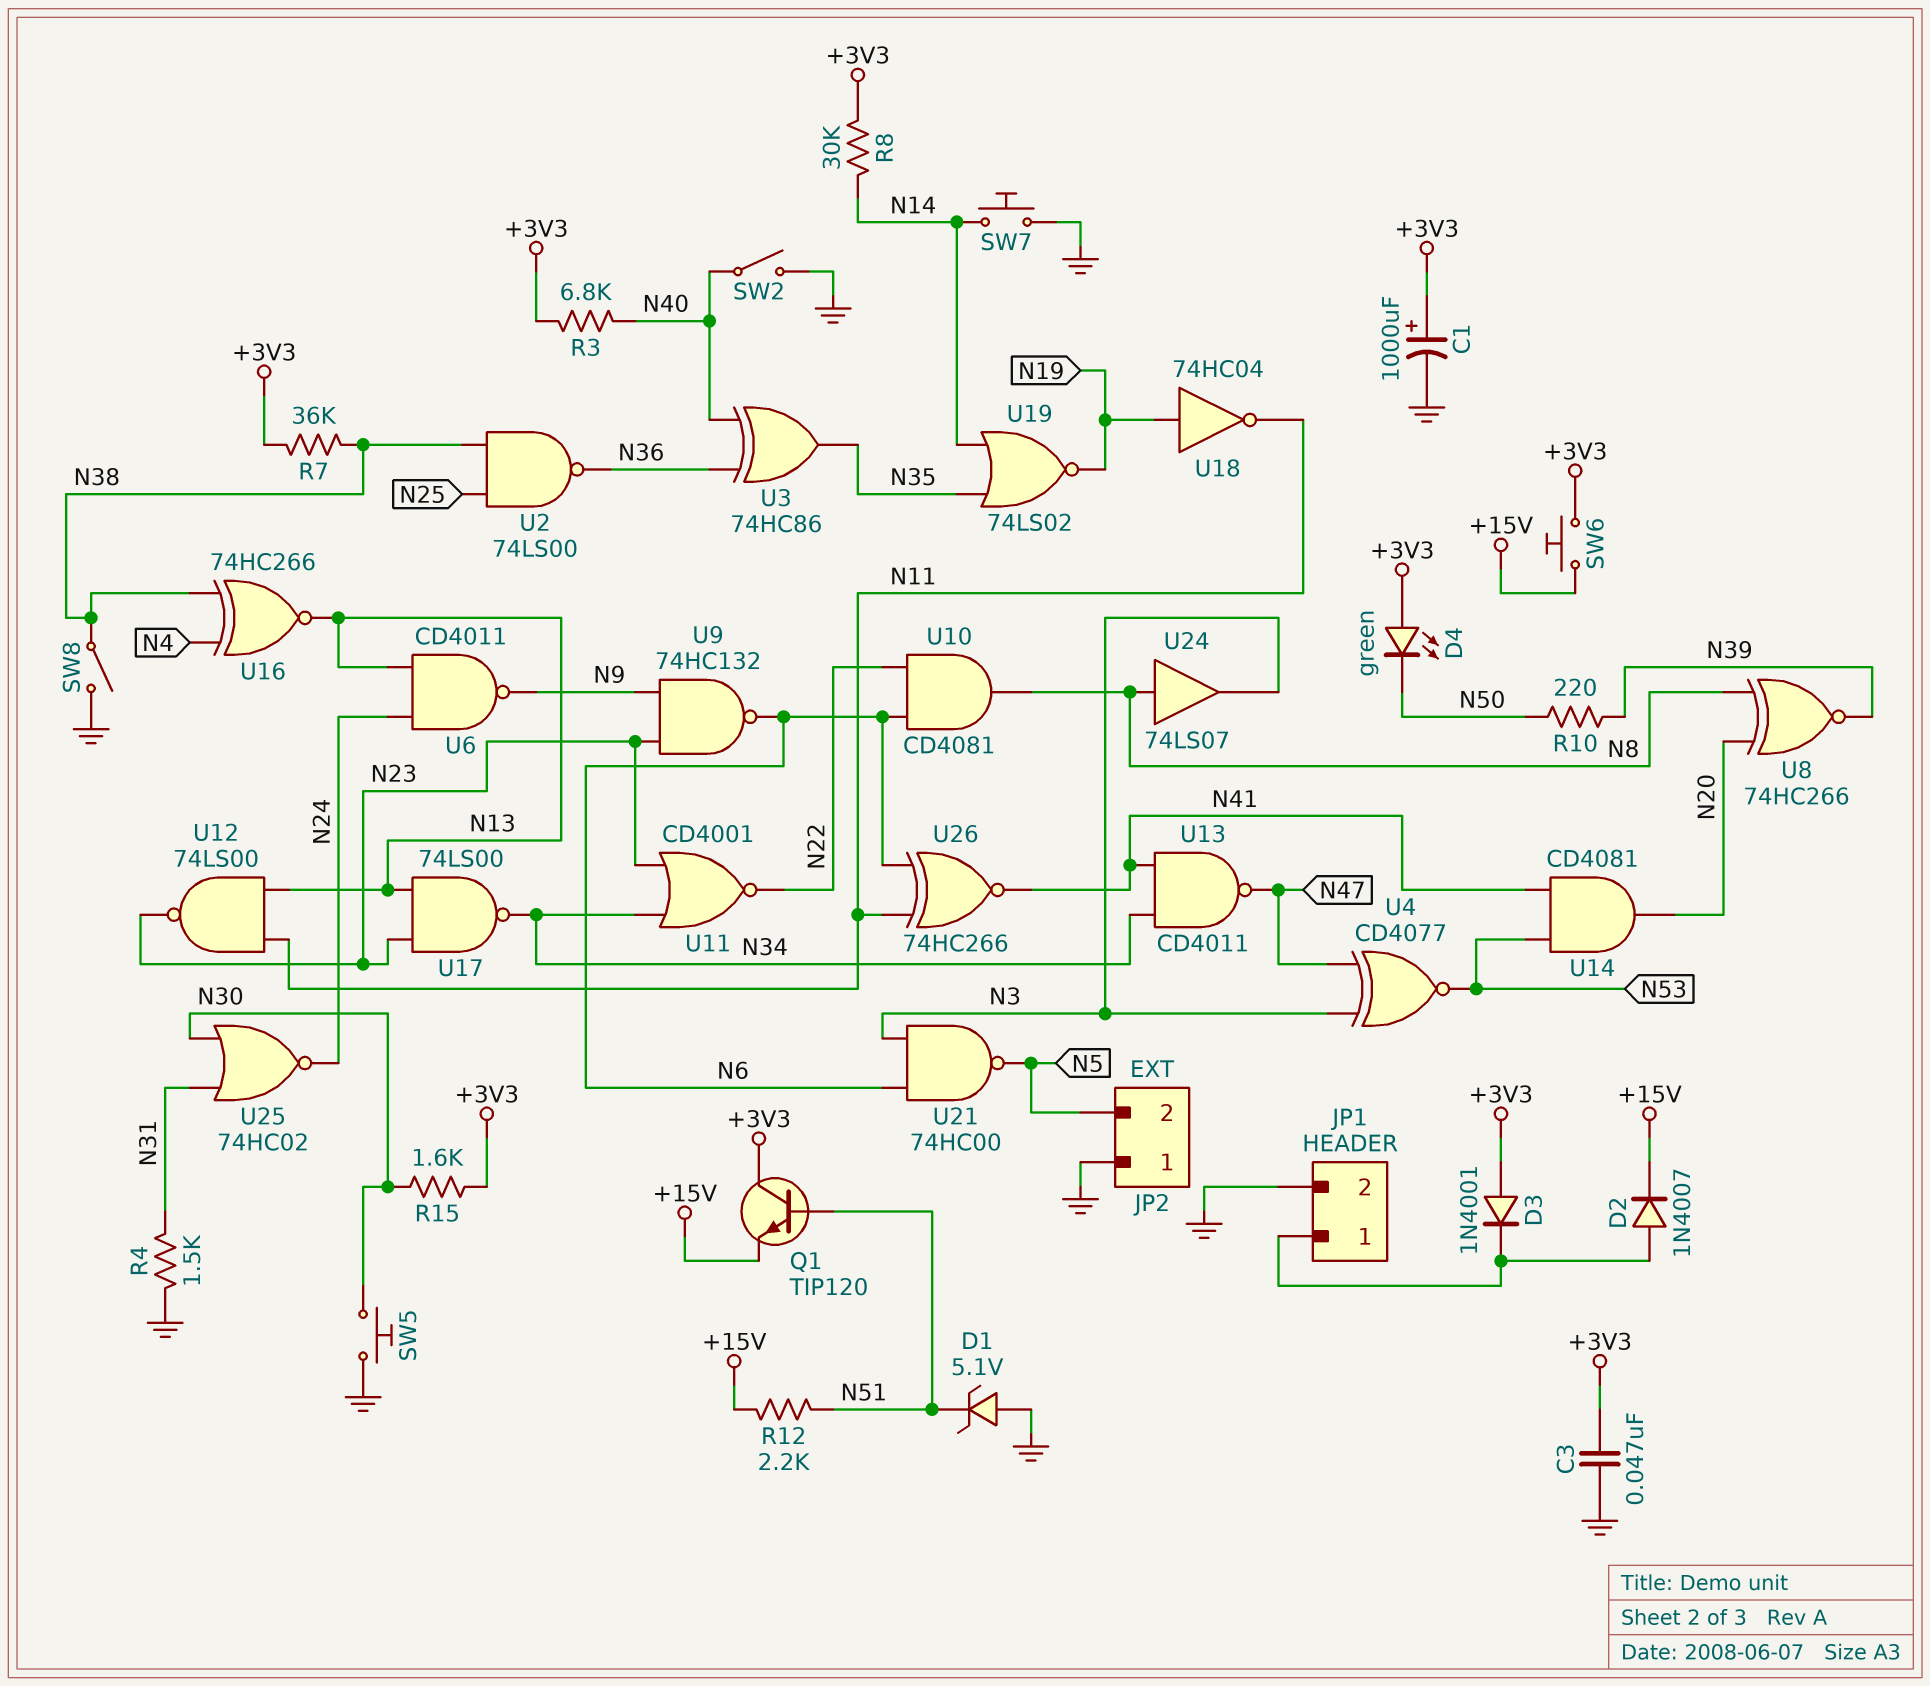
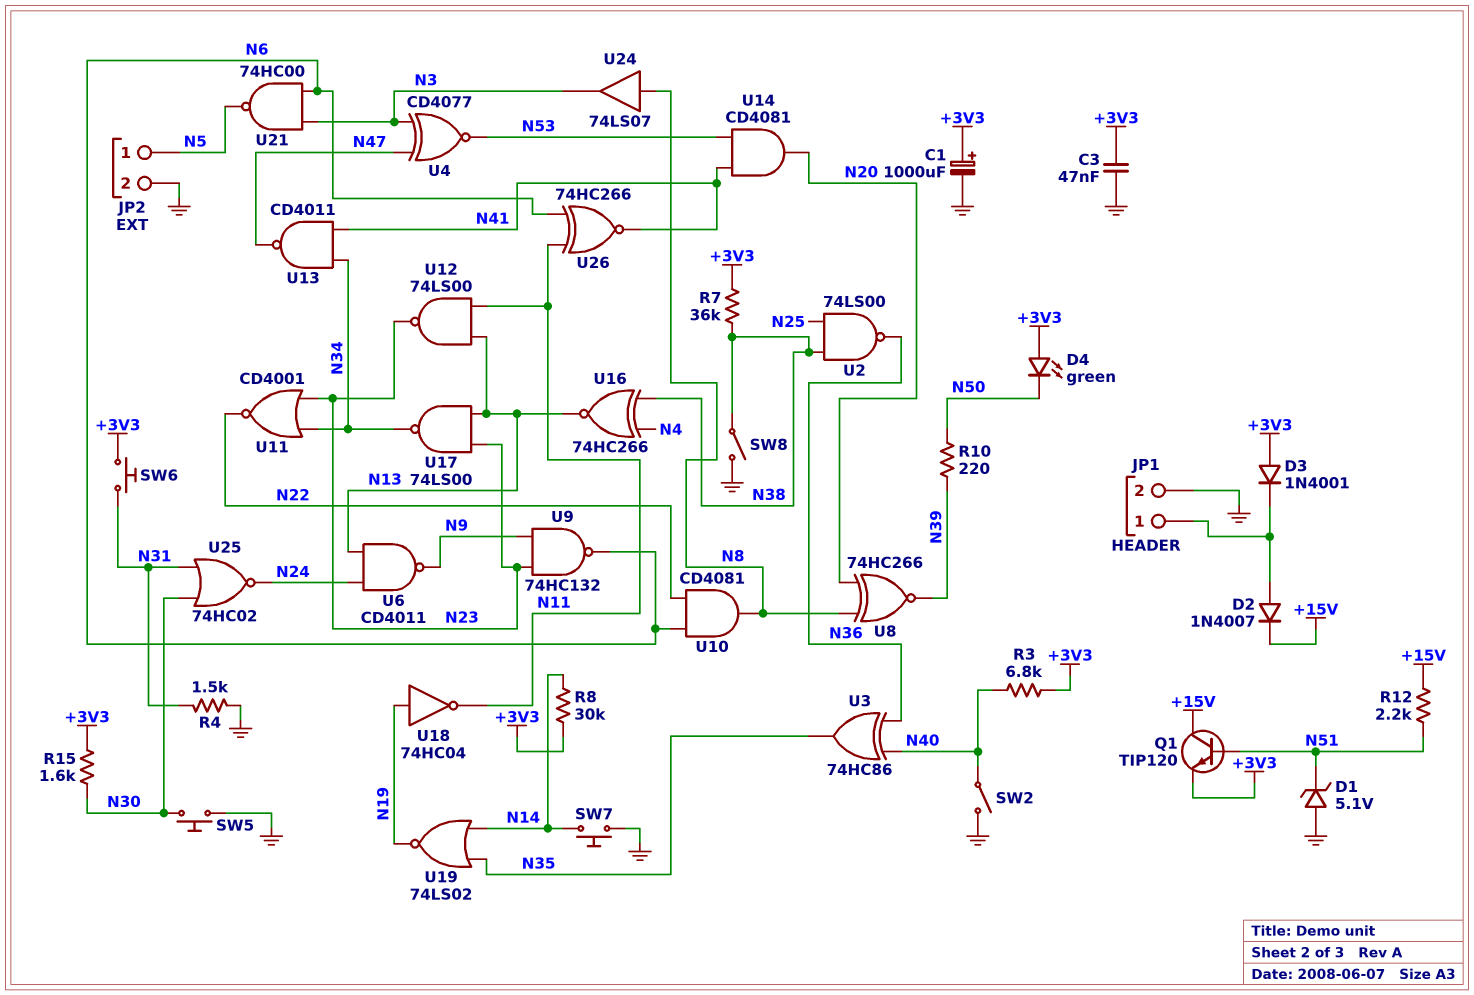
JP2 pin 1: GND -> N5
JP2 pin 2: N5 -> GND
Q1: NPN TIP120 (B N51, C +3V3, E +15V) -> NPN TIP120 (B N51, C +15V, E +3V3)
SW6: button (+3V3, +15V) -> button (+3V3, N31)

